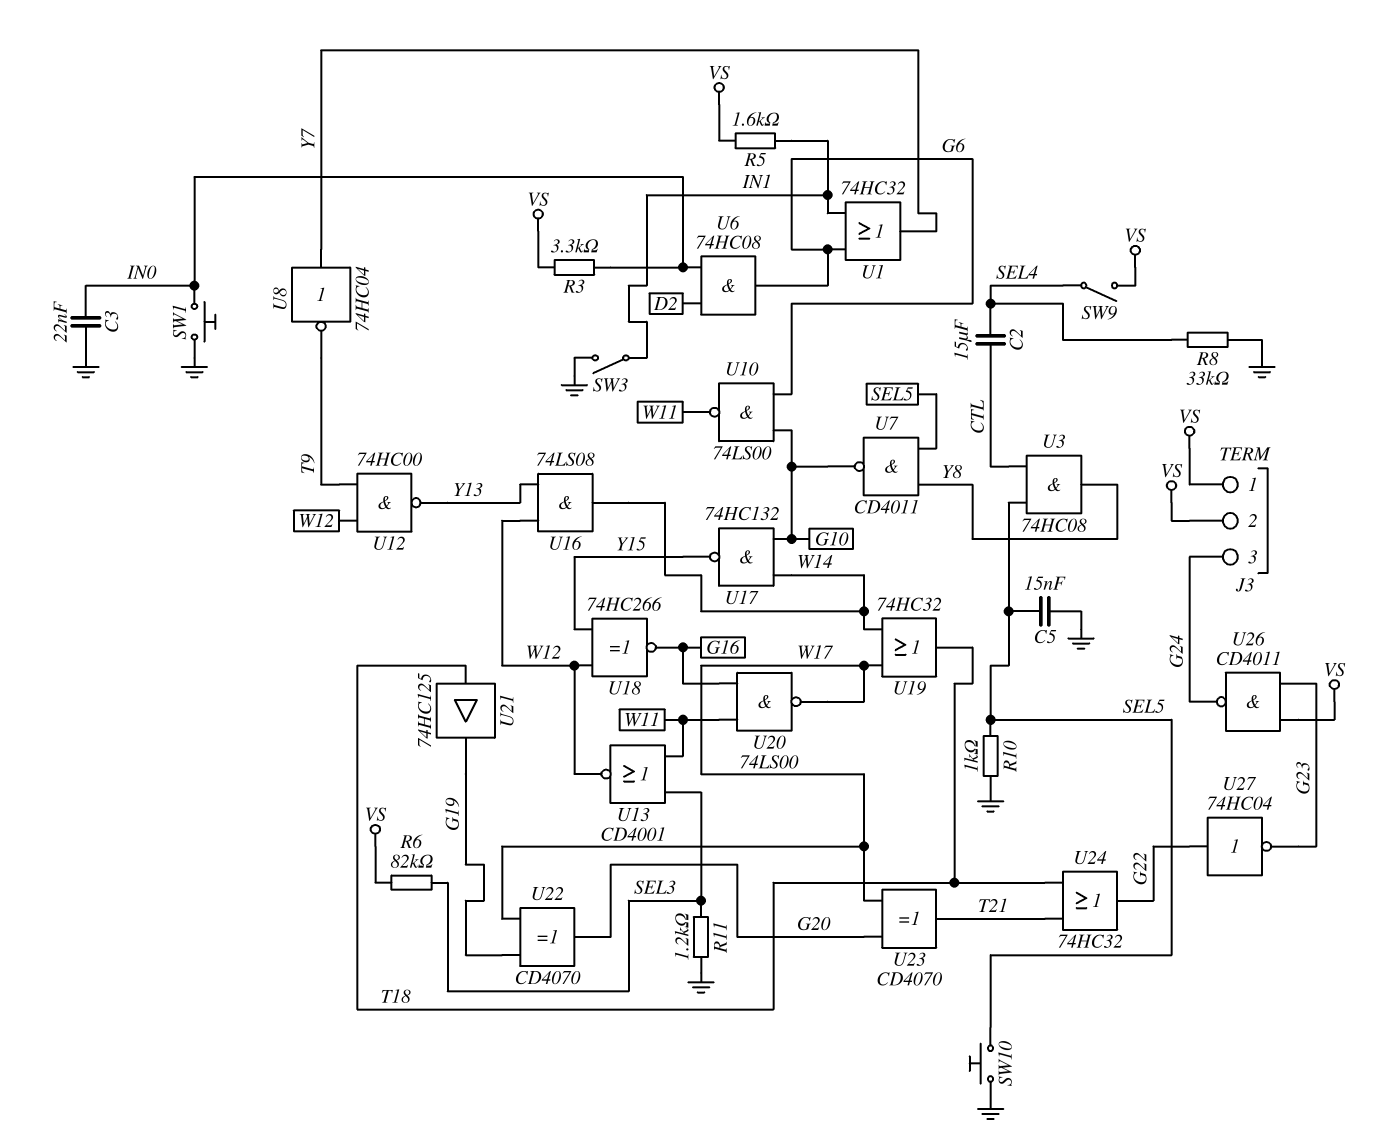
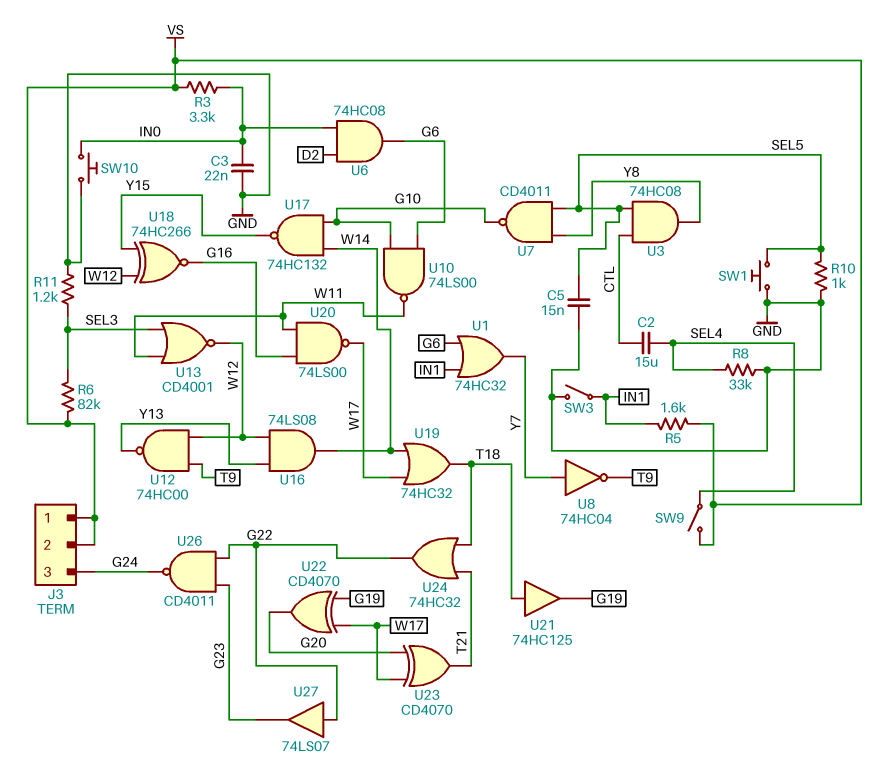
SW1: button (GND, IN0) -> button (GND, SEL5)
SW10: button (GND, SEL5) -> button (GND, IN0)
U26: NAND CD4011 (in G23, in VS, out G24) -> NAND CD4011 (in G22, in G23, out G24)
U27: NOT 74HC04 (in G22, out G23) -> buffer 74LS07 (in G22, out G23)

